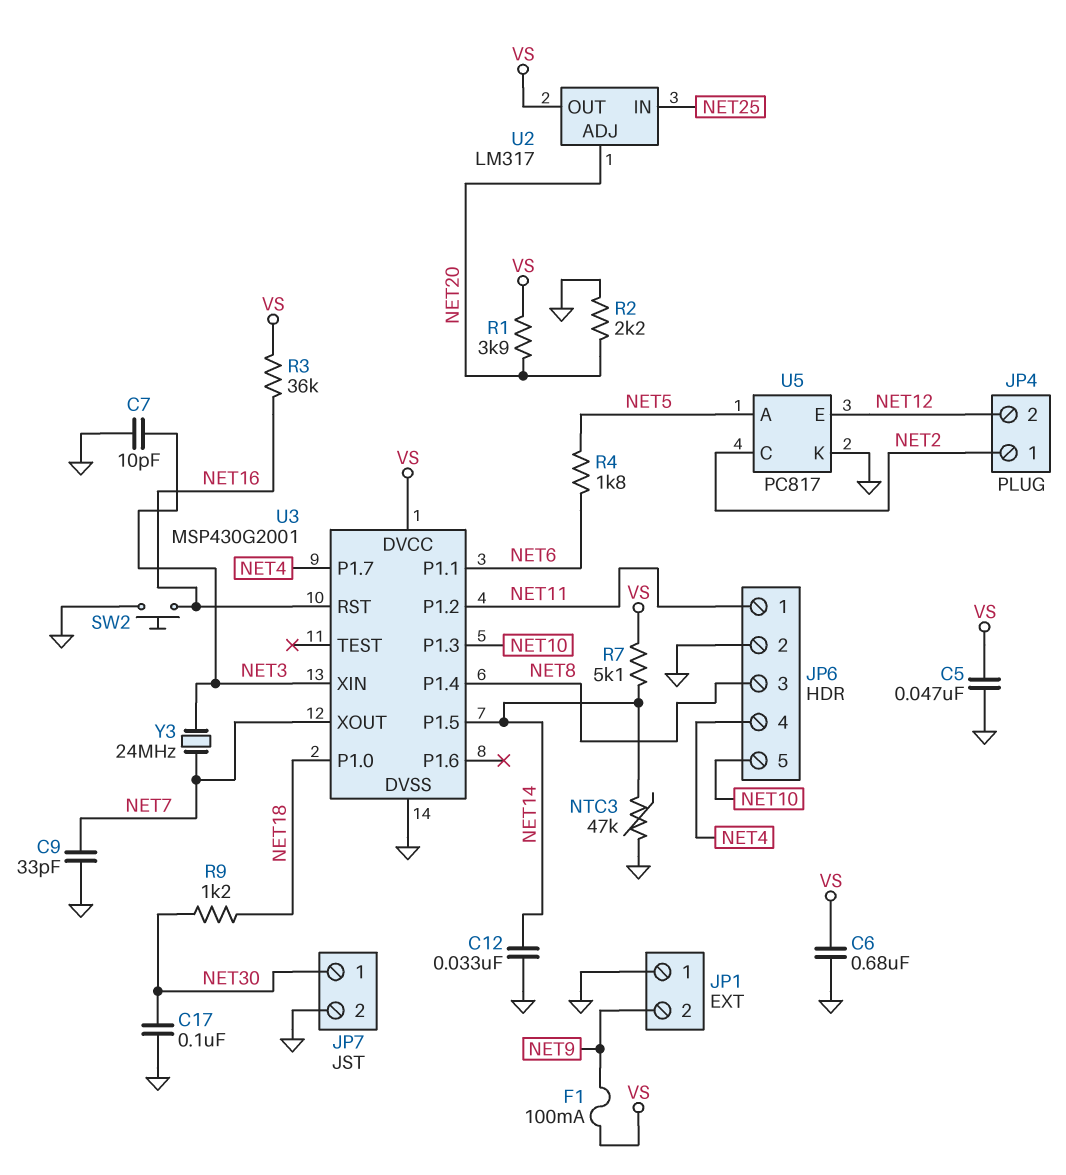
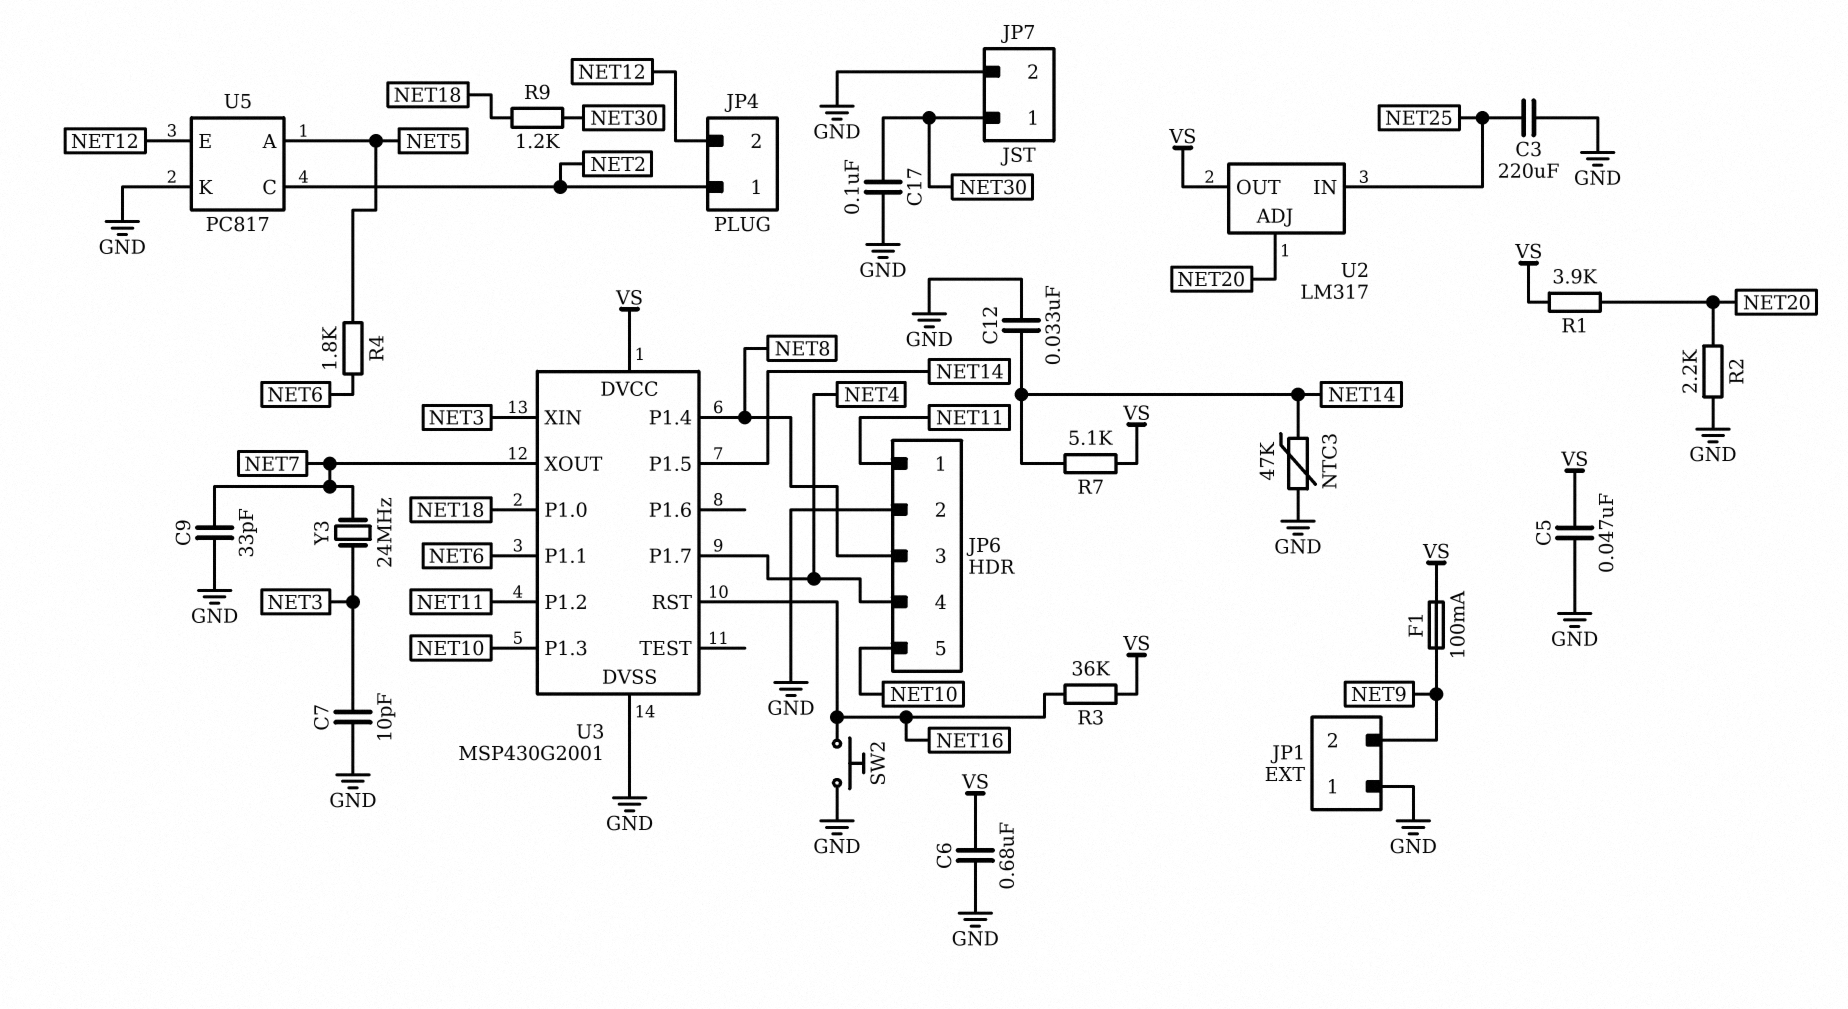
C3: none -> 220uF (GND, NET25)

